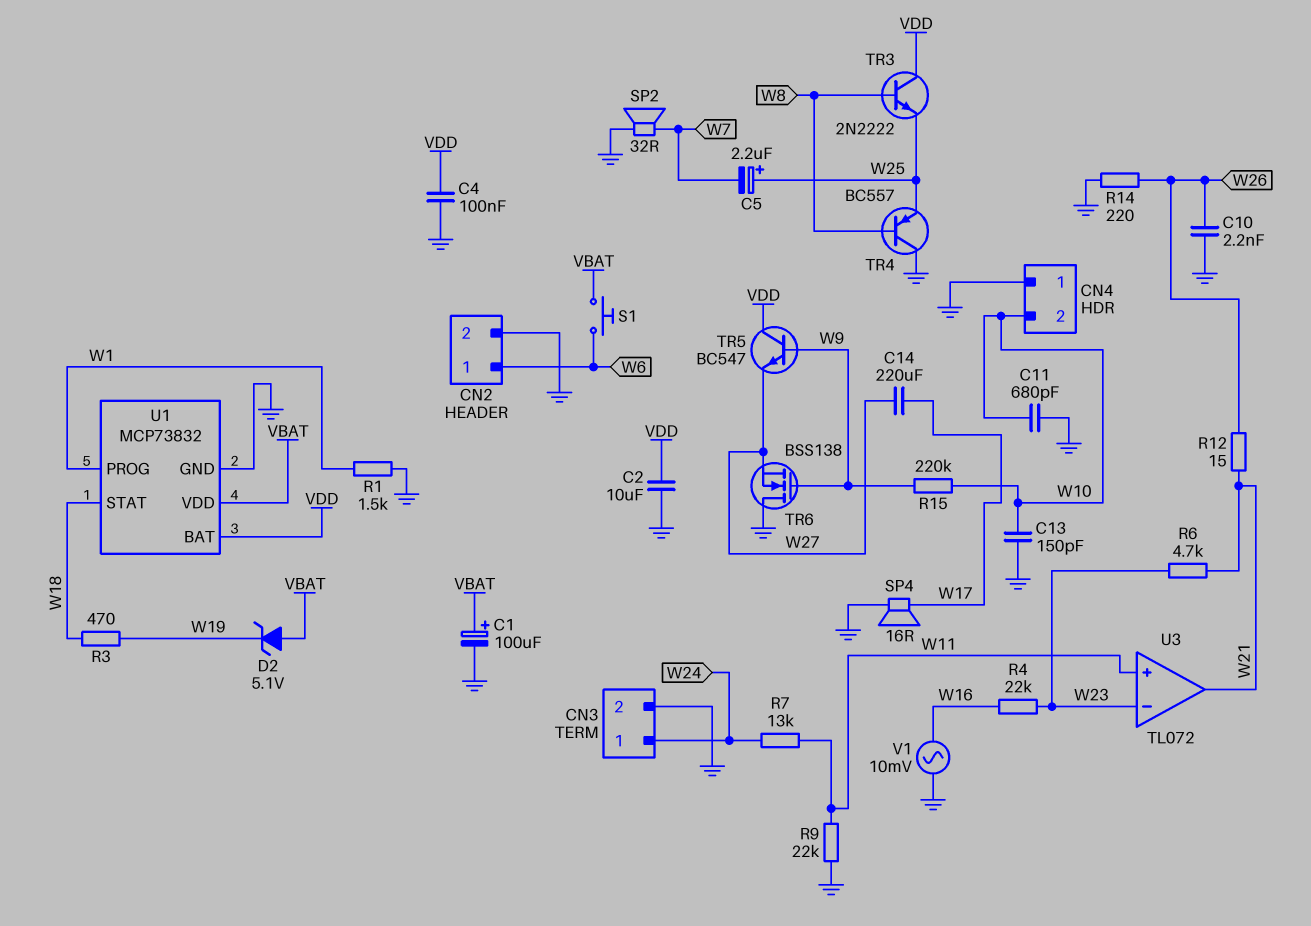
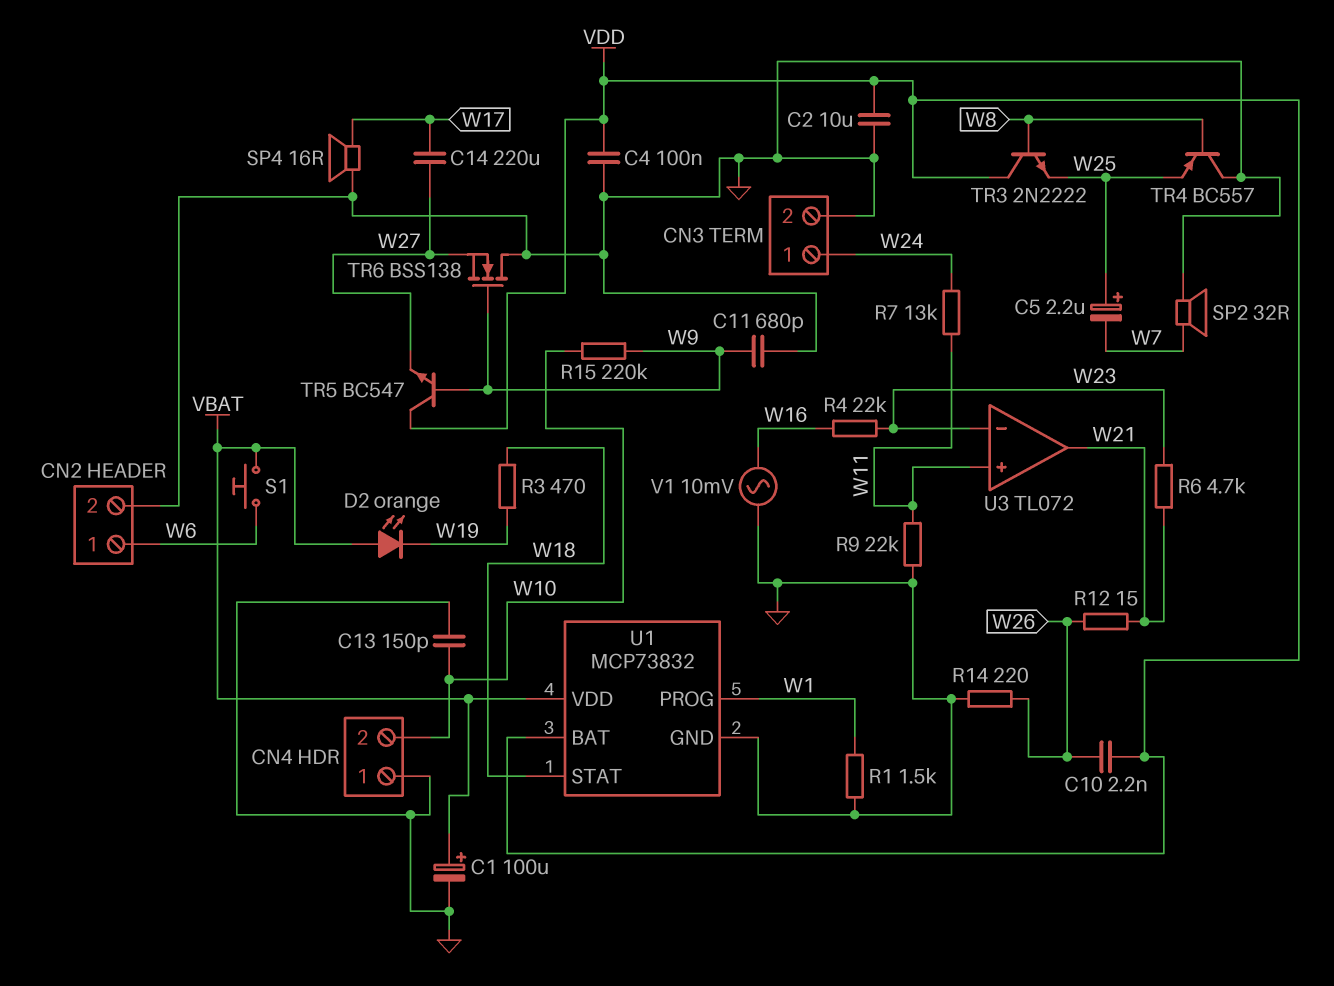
C10: 2.2nF (GND, W26) -> 2.2nF (VDD, W26)
C11: 680pF (GND, W10) -> 680pF (GND, W9)
D2: zener 5.1V (A VBAT, K W19) -> LED orange (A VBAT, K W19)

